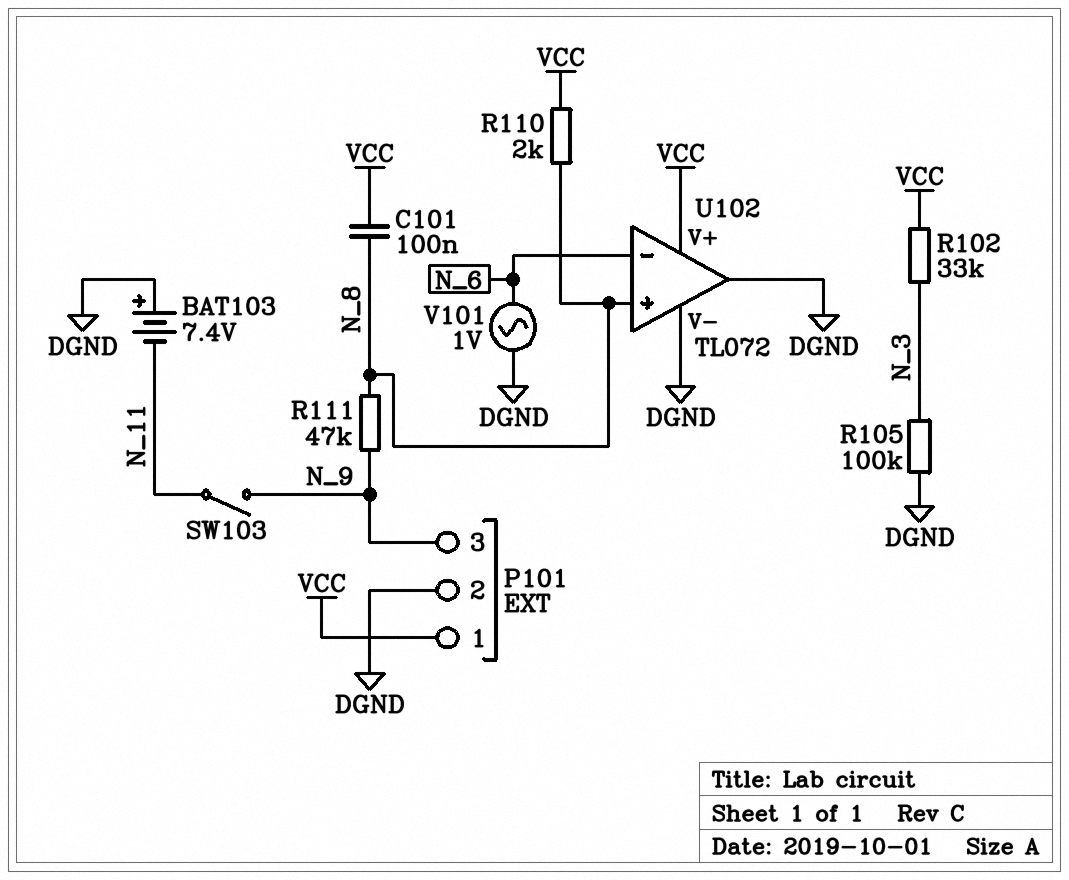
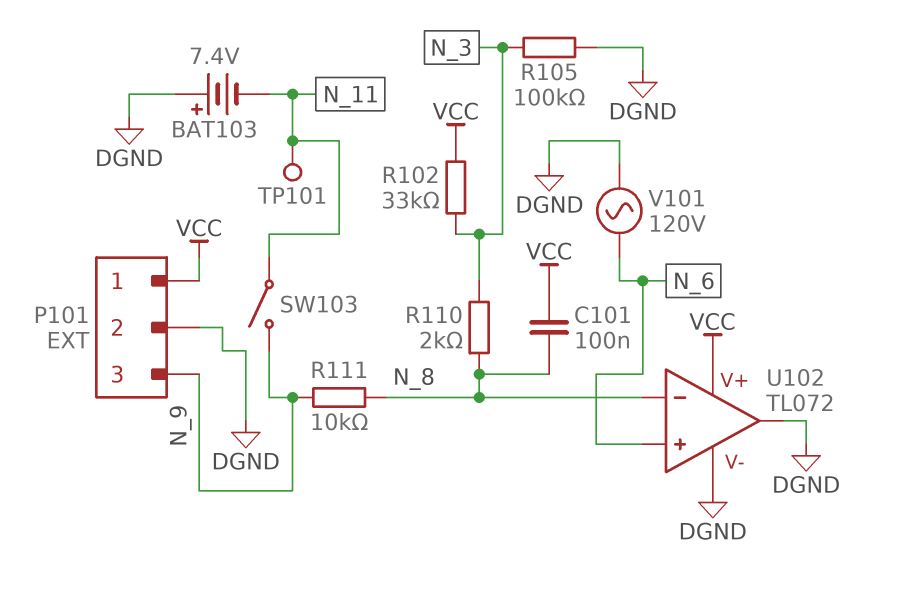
R110: 2k (N_8, VCC) -> 2k (N_3, N_8)
R111: 47k (N_8, N_9) -> 10k (N_8, N_9)
TP101: none -> test point (N_11)
U102 pin in+: N_8 -> N_6
U102 pin in-: N_6 -> N_8
V101: AC 1V (DGND, N_6) -> AC 120V (DGND, N_6)

